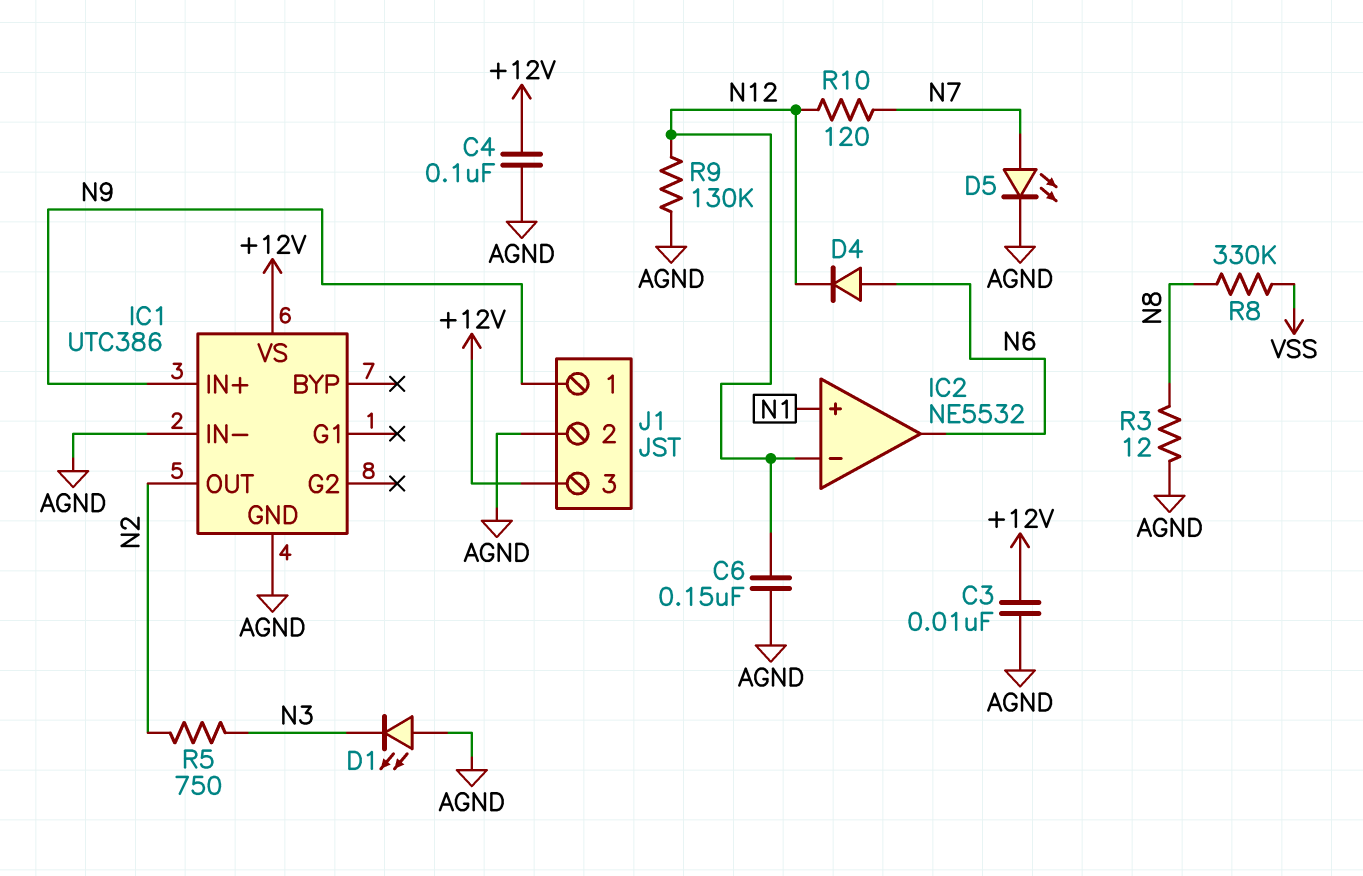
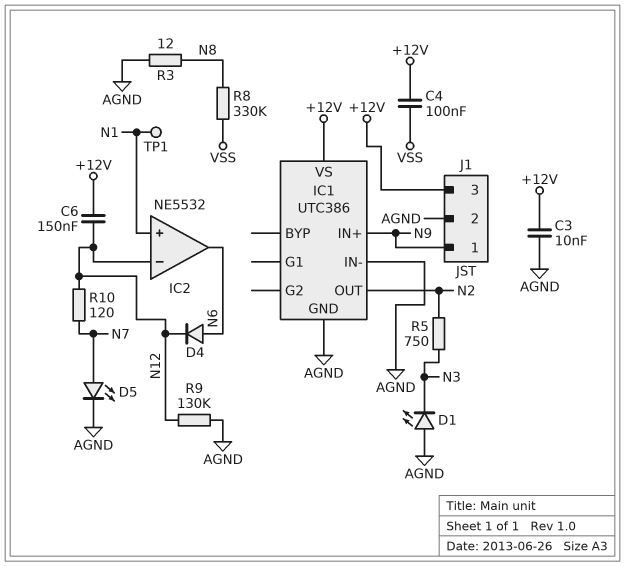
C4: 100nF (+12V, AGND) -> 100nF (+12V, VSS)
C6: 150nF (AGND, N12) -> 150nF (+12V, N12)
TP1: none -> test point (N1)

